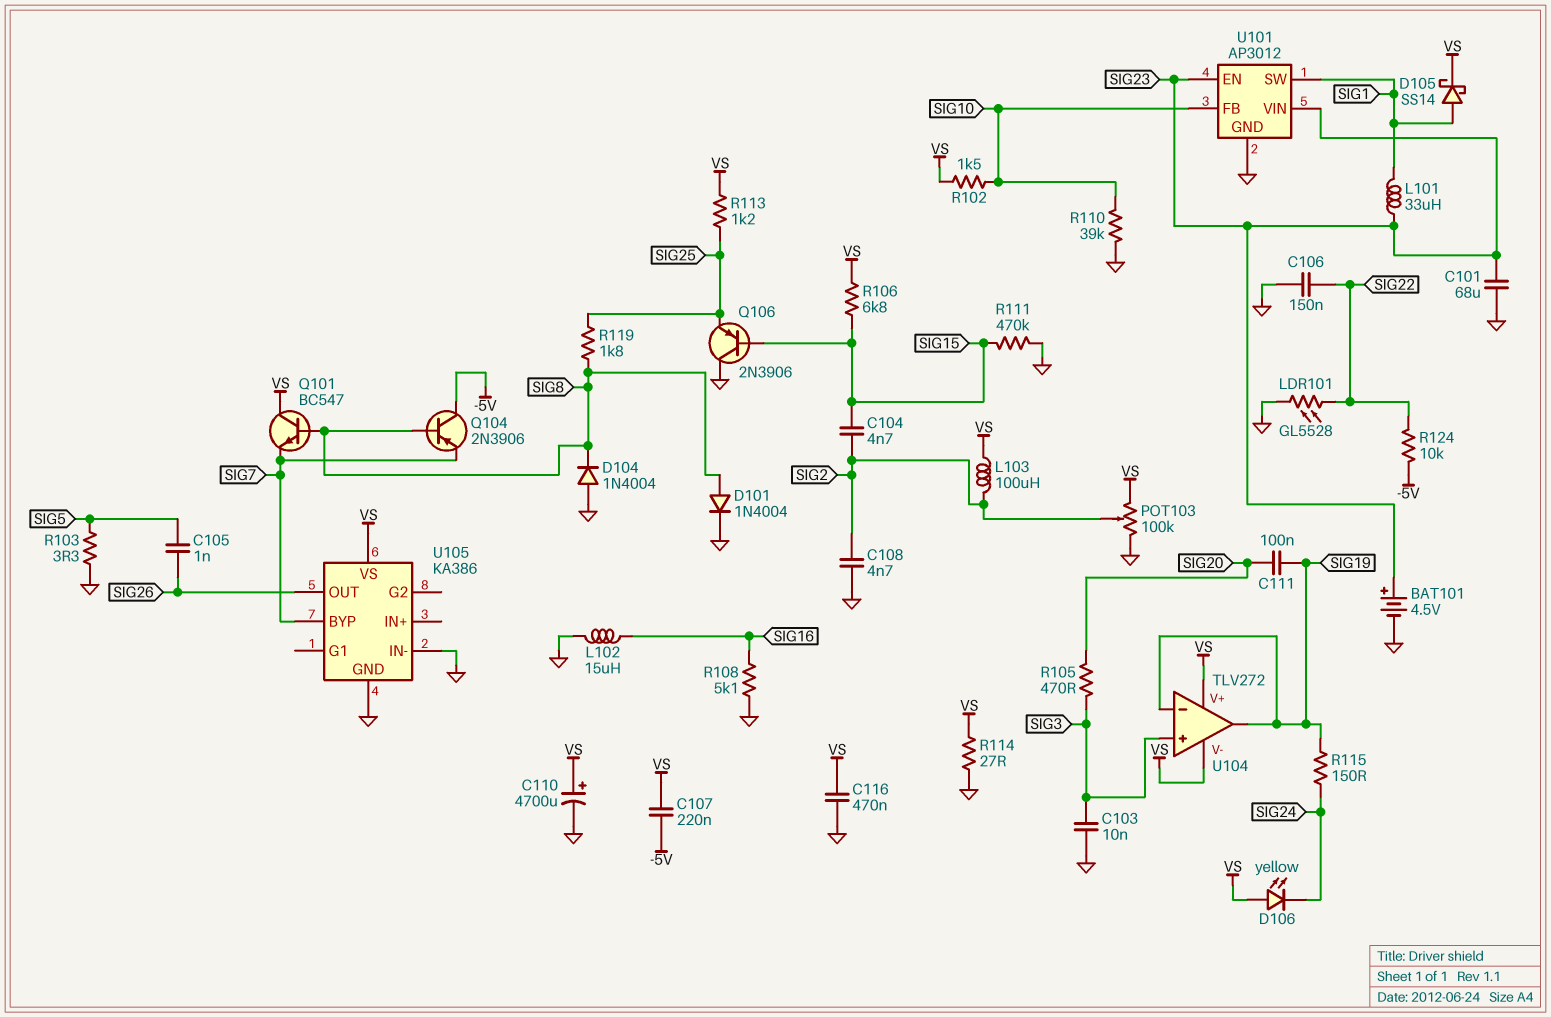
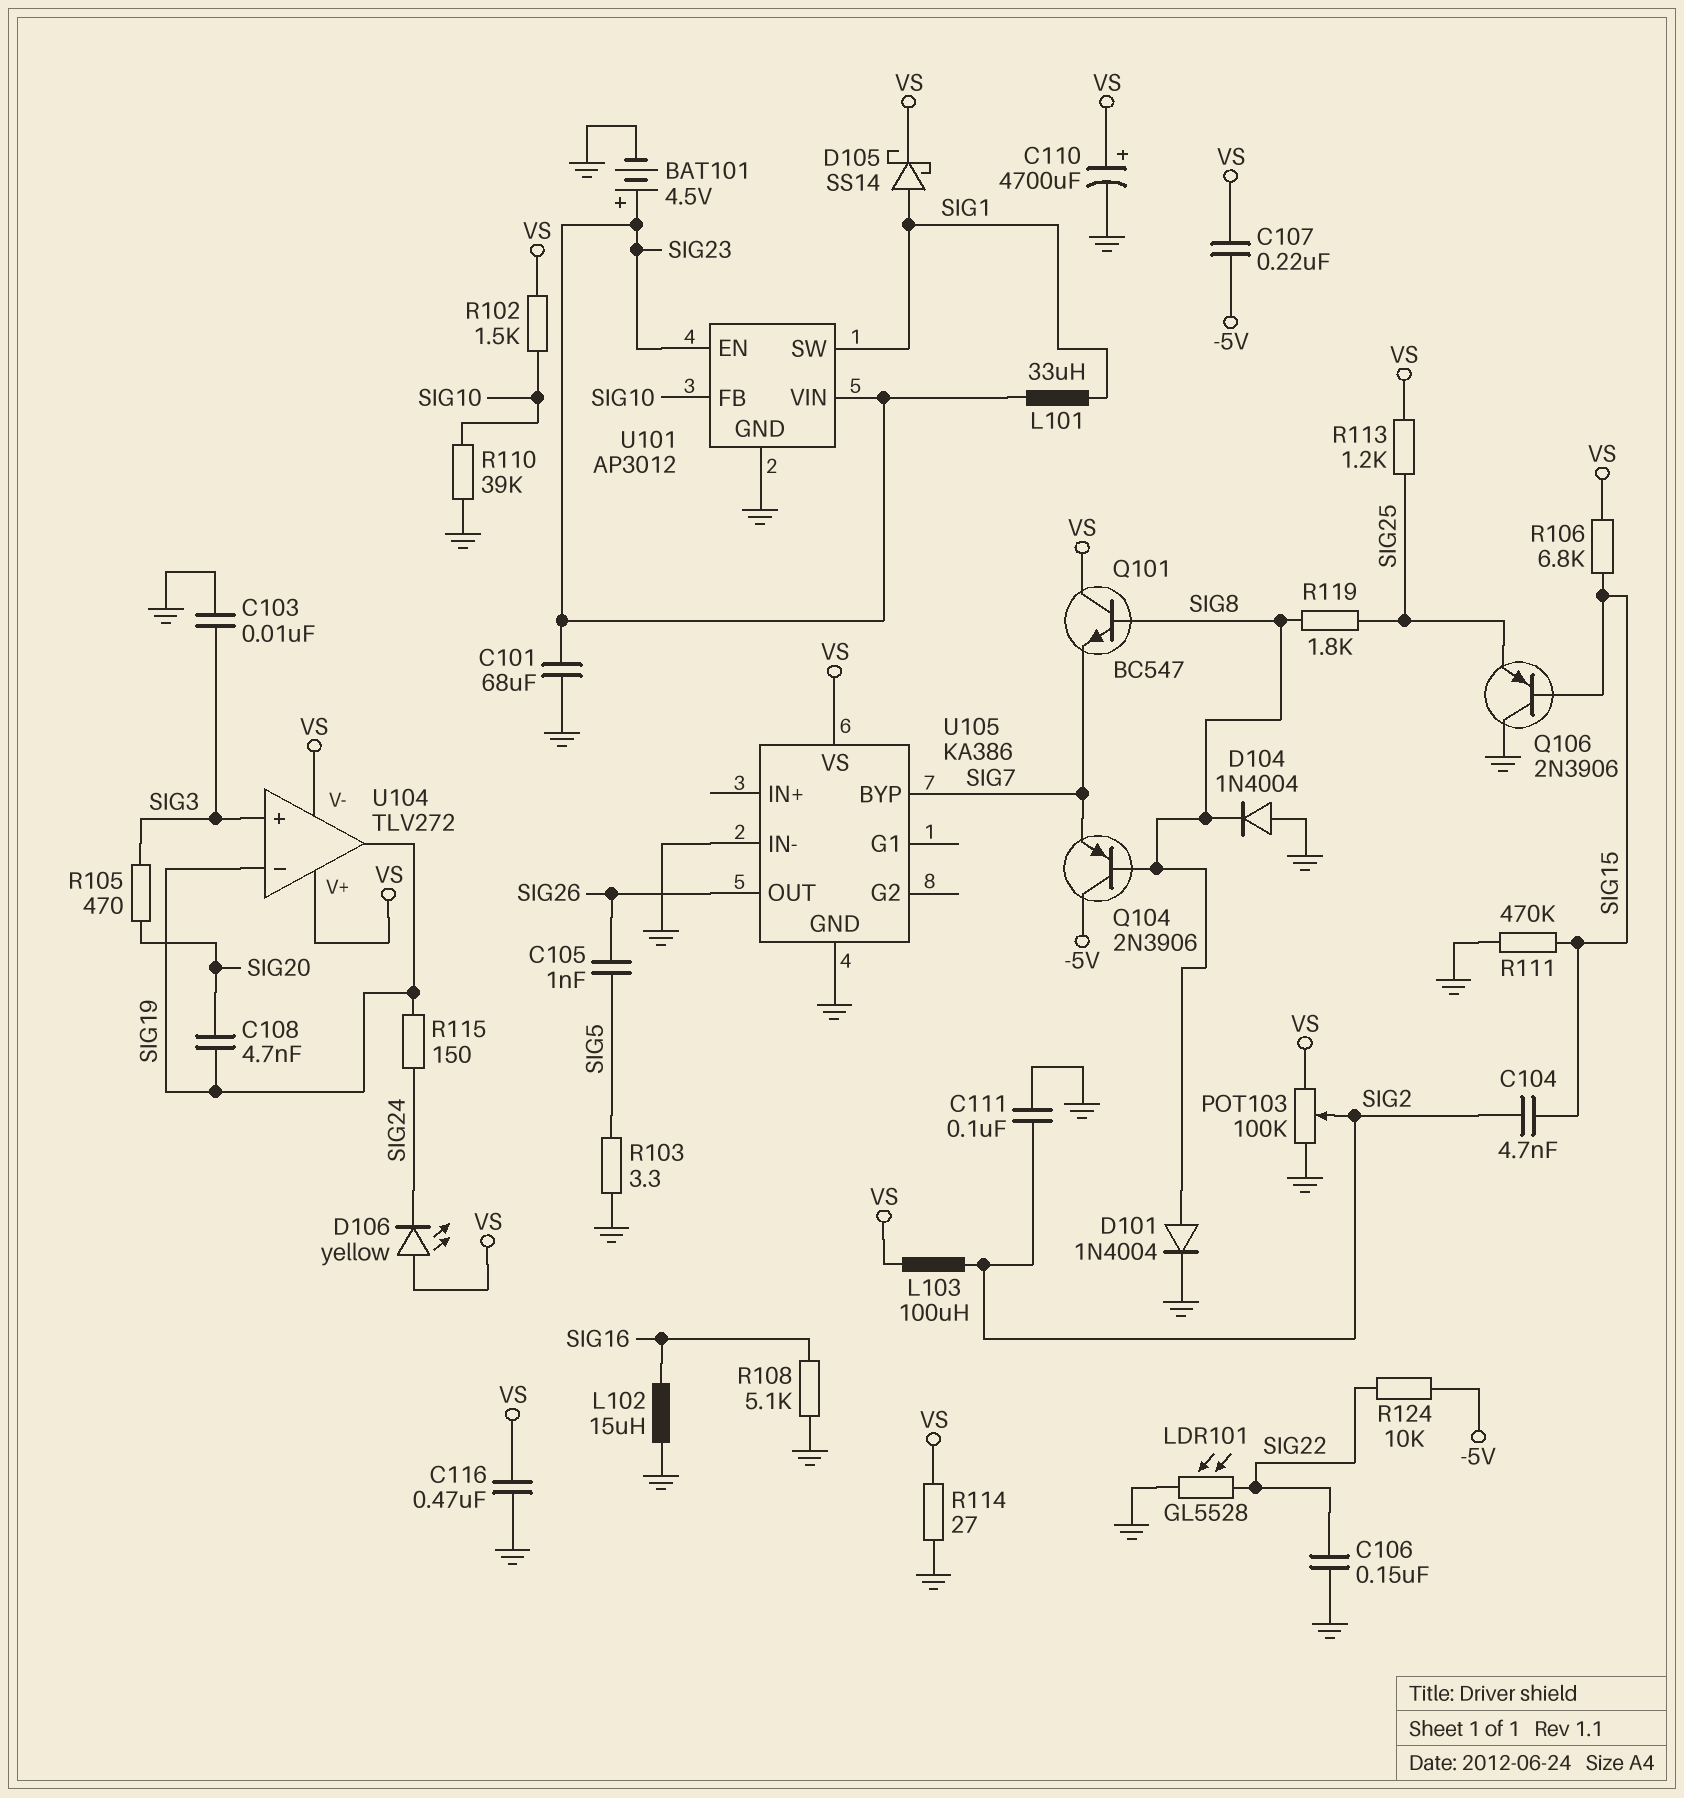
C108: 4.7nF (GND, SIG2) -> 4.7nF (SIG19, SIG20)
C111: 100nF (SIG19, SIG20) -> 100nF (GND, SIG2)

